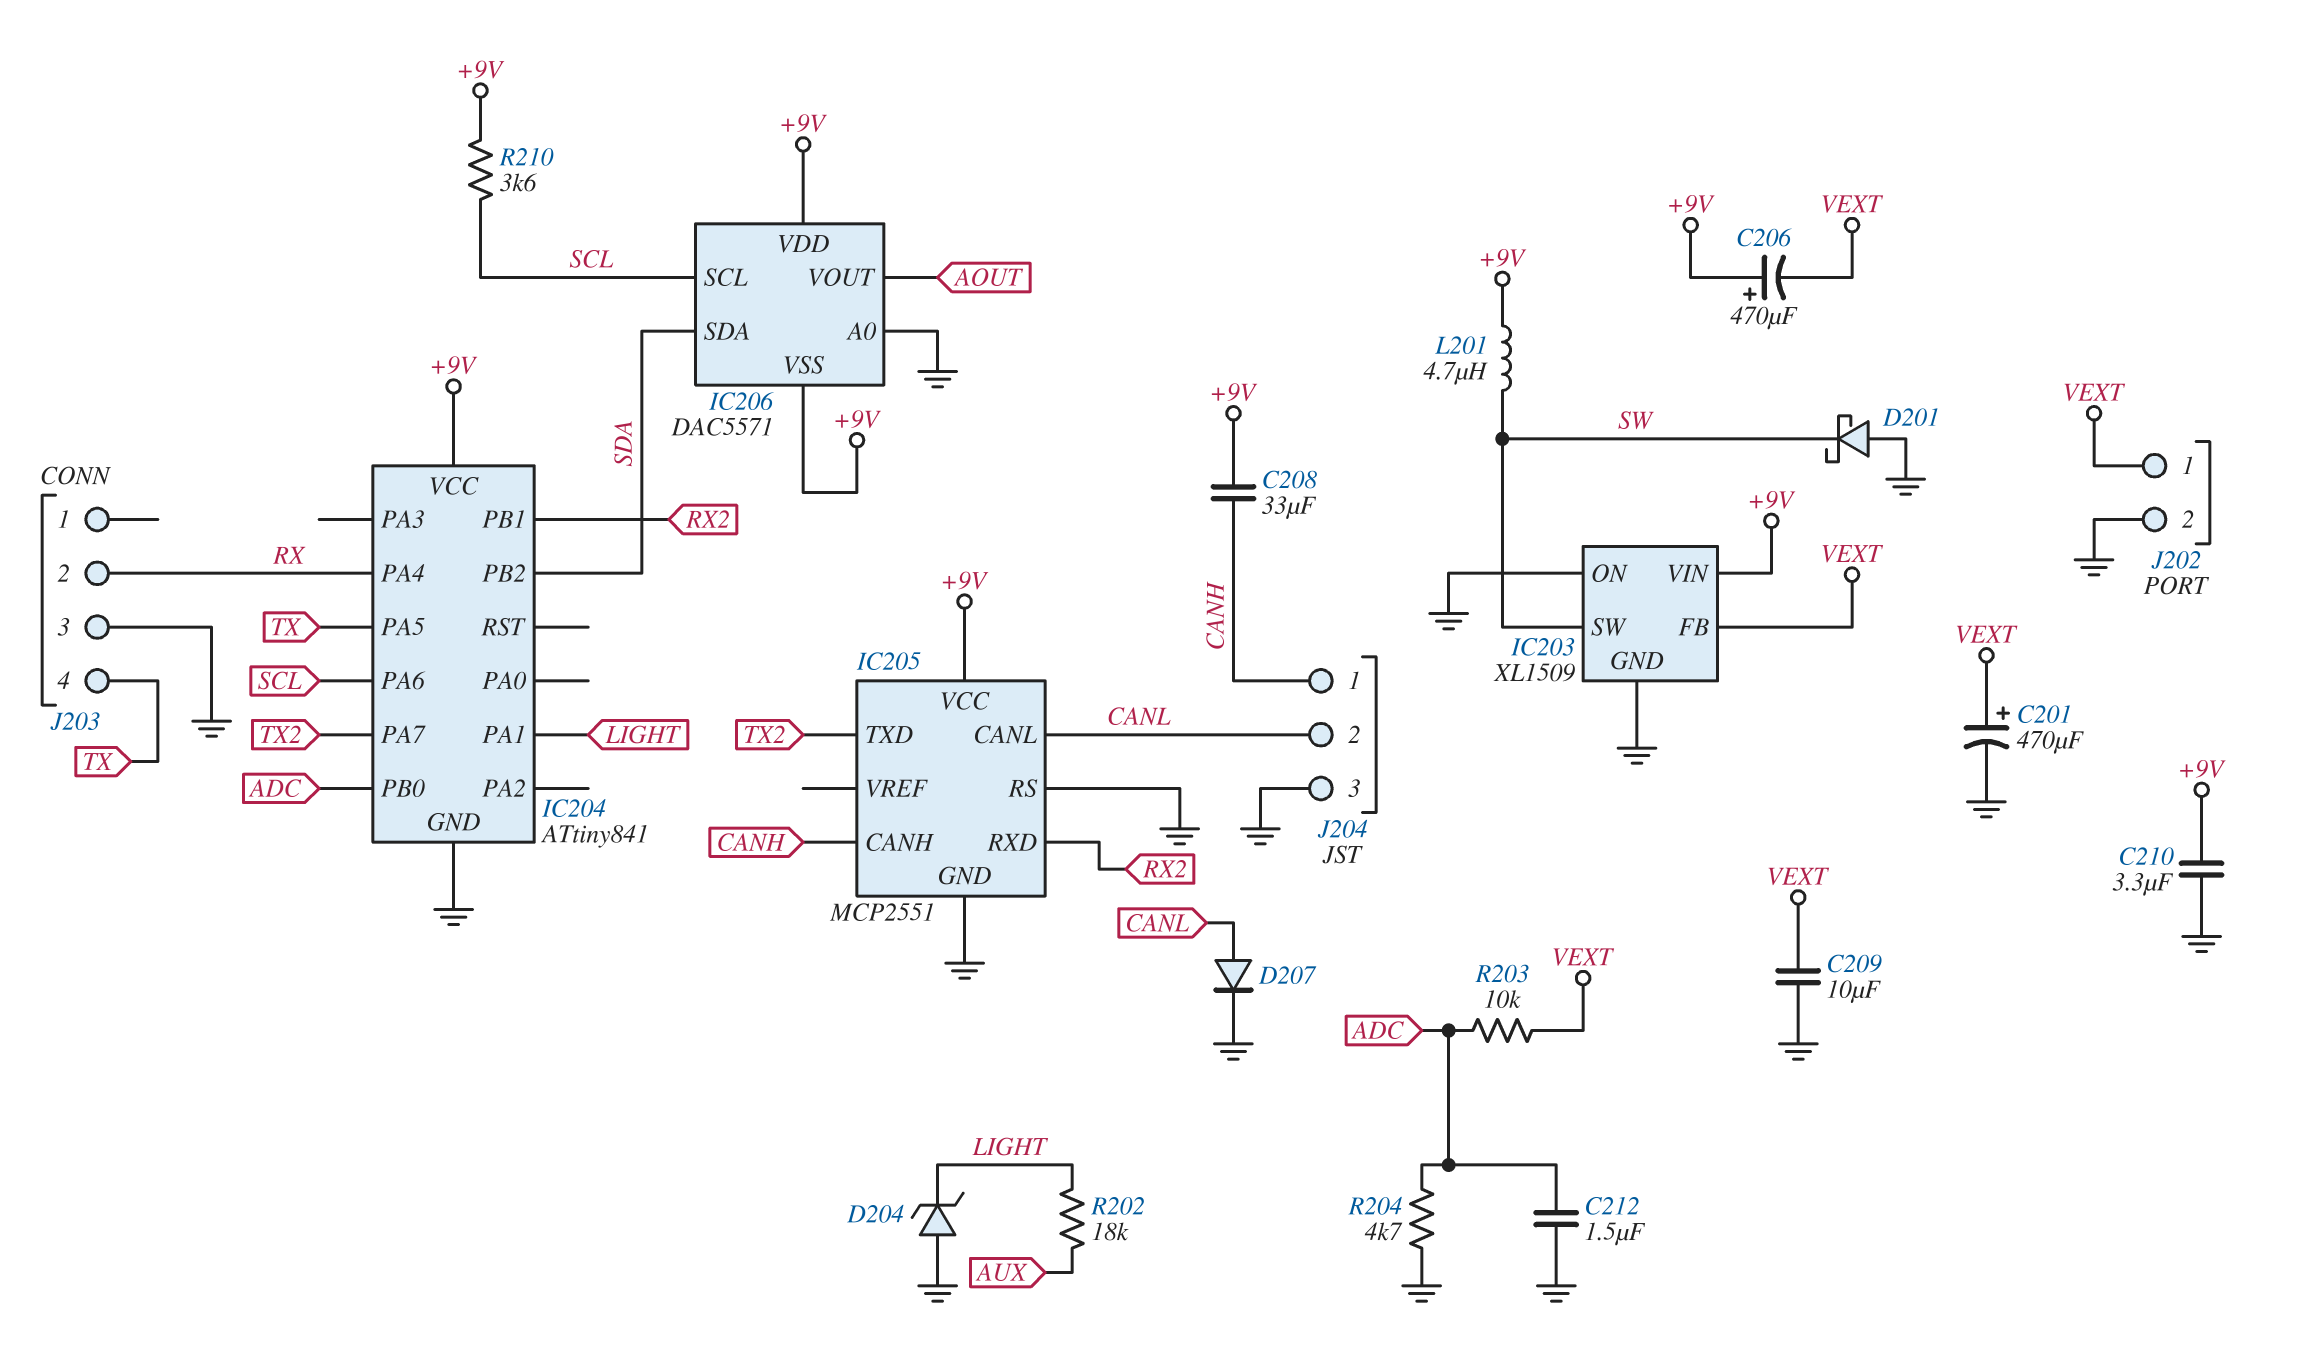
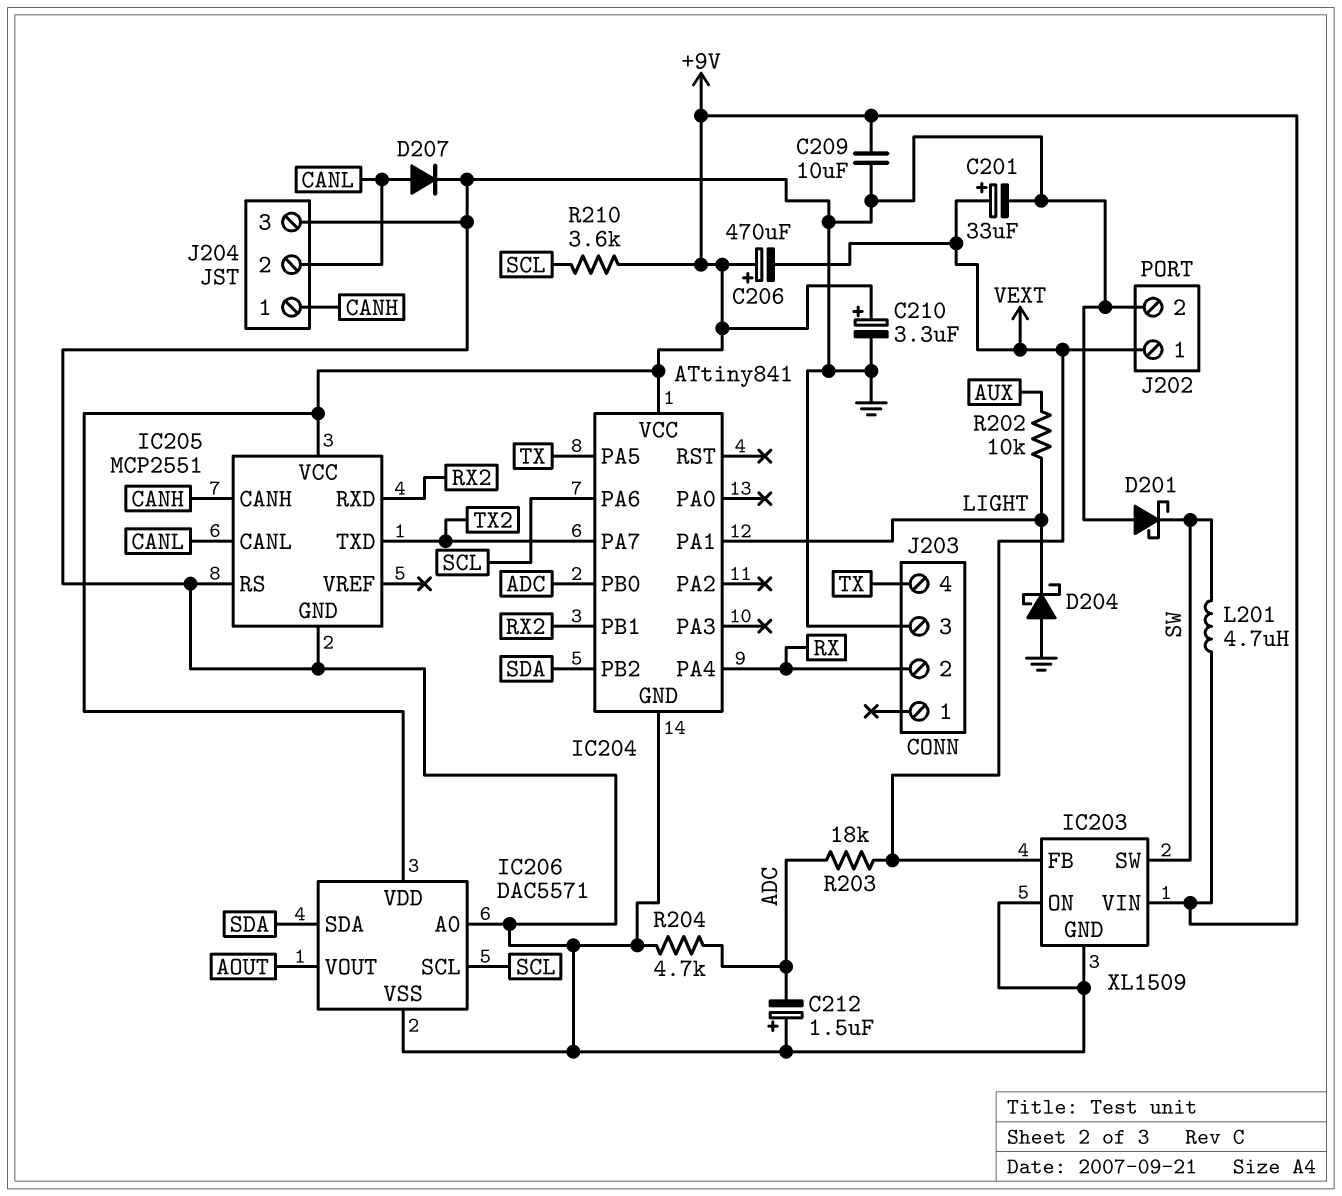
C201: 470uF (plus VEXT, minus GND) -> 33uF (plus VEXT, minus GND)
C208: 33uF (+9V, CANH) -> none
C209: 10uF (GND, VEXT) -> 10uF (+9V, GND)
C210: 3.3uF (+9V, GND) -> 3.3uF (plus +9V, minus GND)
C212: 1.5uF (ADC, GND) -> 1.5uF (plus GND, minus ADC)
D204: zener (A GND, K LIGHT) -> schottky (A GND, K LIGHT)
IC206 pin VSS: +9V -> GND
R202: 18k (AUX, LIGHT) -> 10k (AUX, LIGHT)
R203: 10k (ADC, VEXT) -> 18k (ADC, VEXT)

